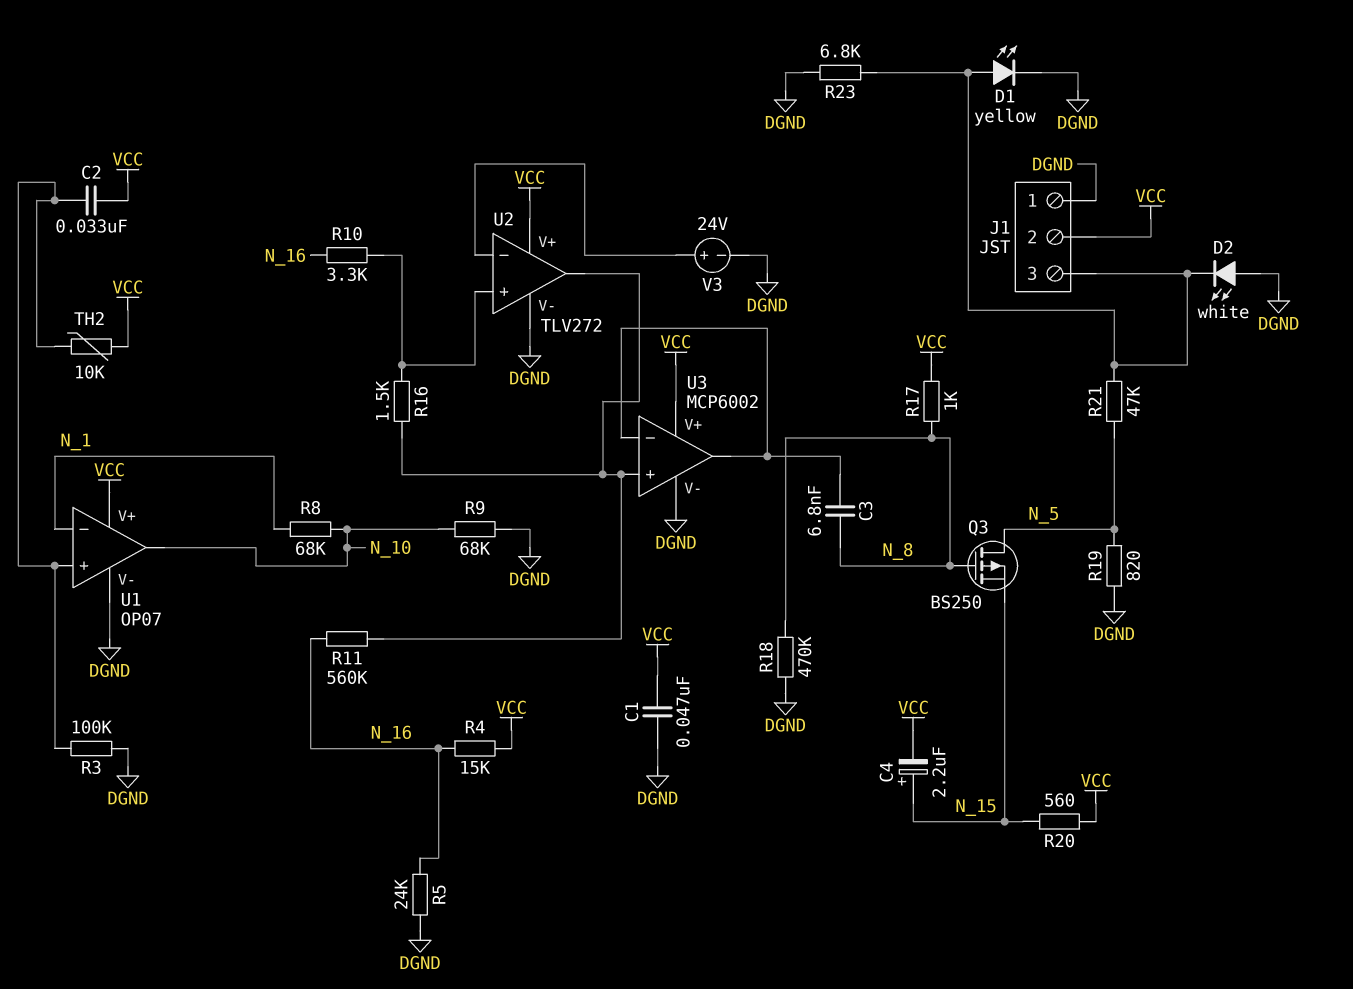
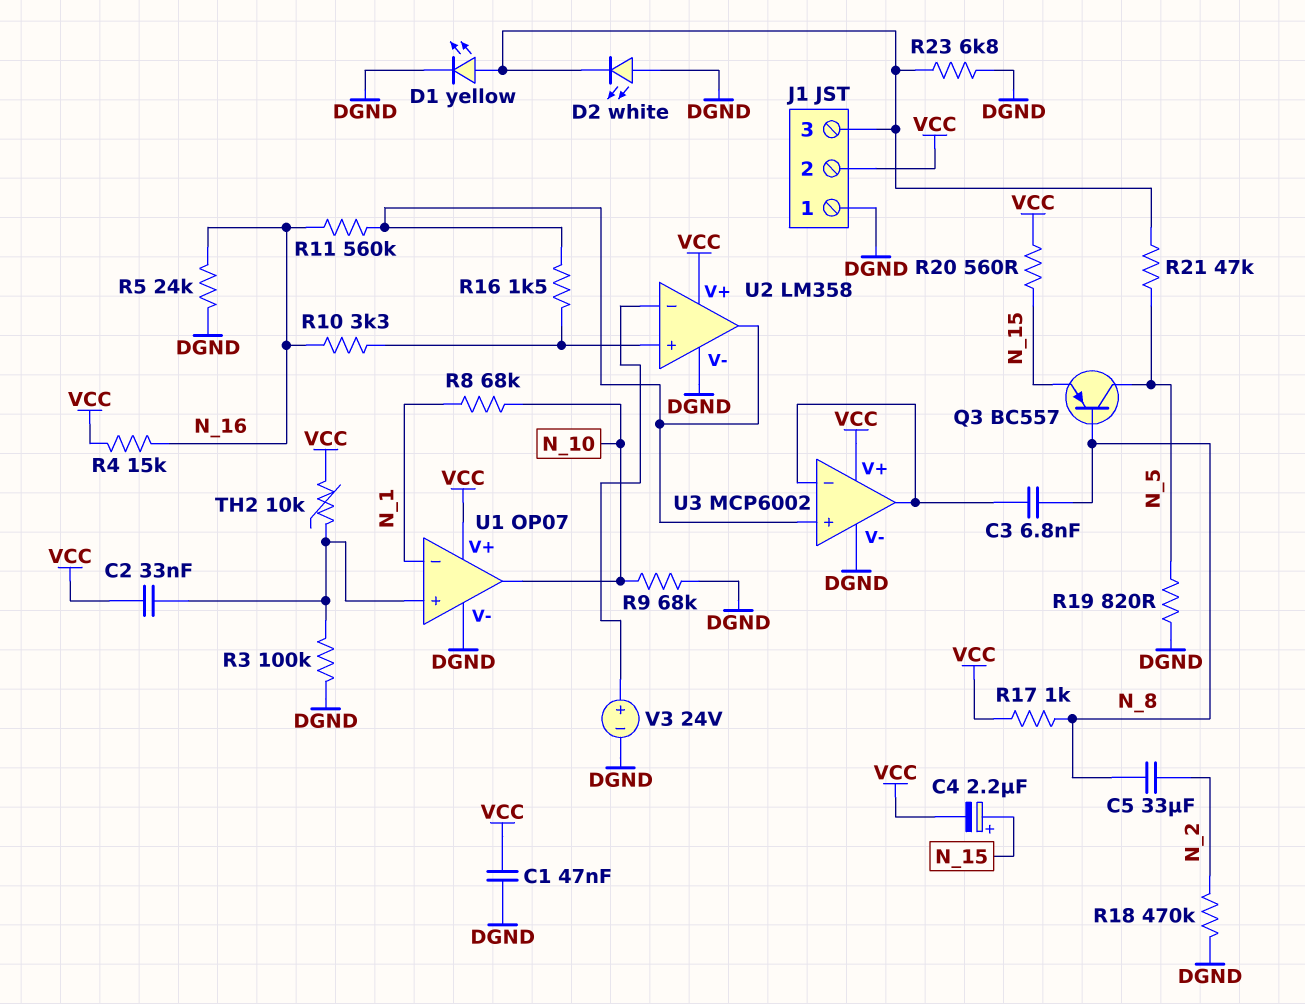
C5: none -> 33uF (N_2, N_8)
Q3: PMOS BS250 (G N_8, D N_5, S N_15) -> PNP BC557 (B N_8, C N_5, E N_15)
R18: 470k (DGND, N_8) -> 470k (DGND, N_2)
U2: TLV272 -> LM358

